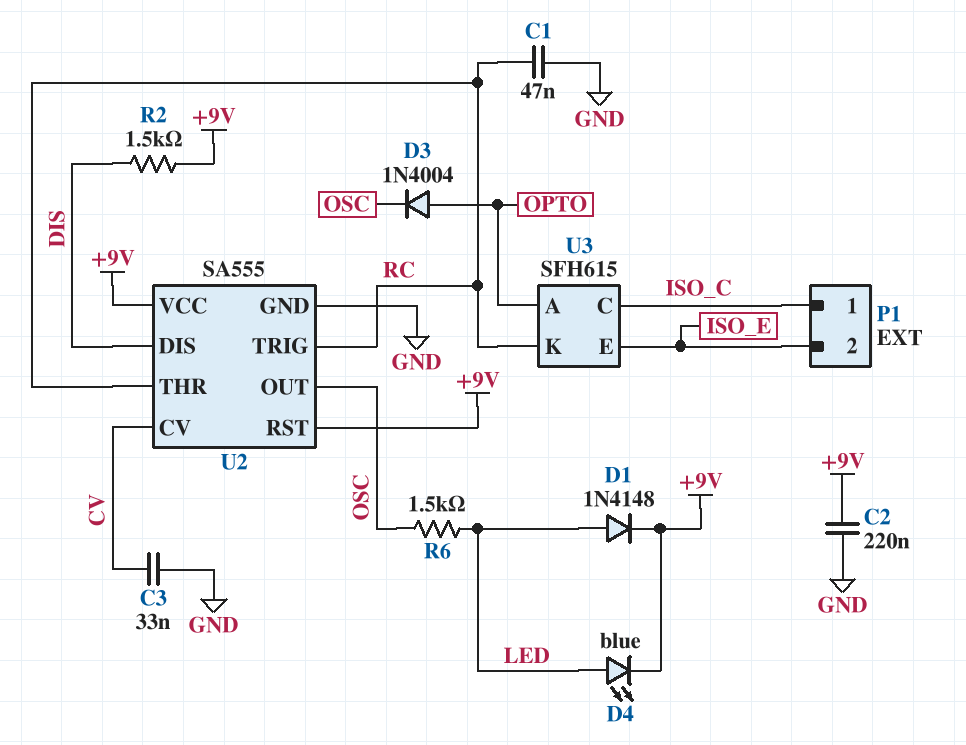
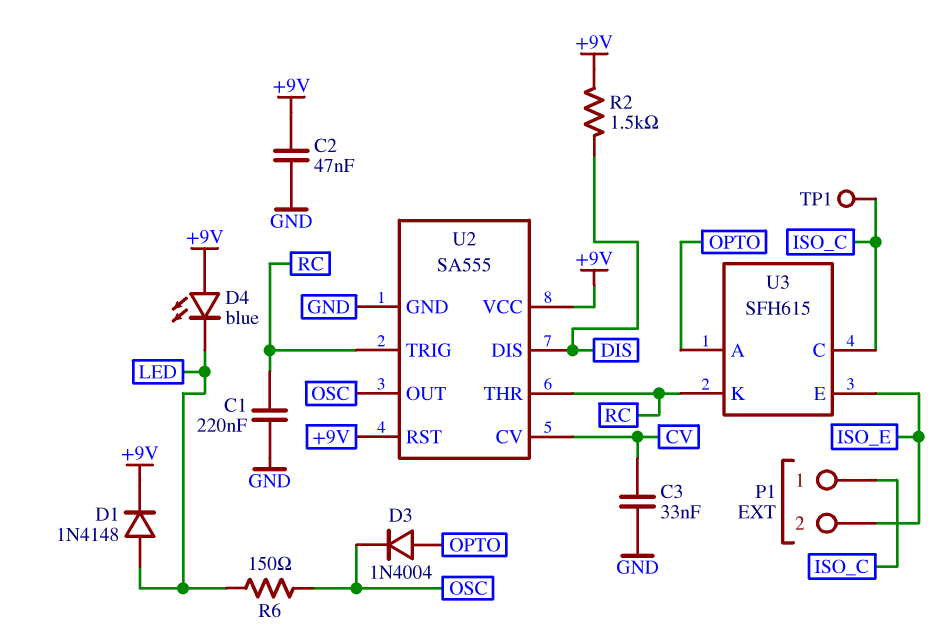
C1: 47nF (GND, RC) -> 220nF (GND, RC)
C2: 220nF (+9V, GND) -> 47nF (+9V, GND)
D4: LED blue (A LED, K +9V) -> LED blue (A +9V, K LED)
R6: 1.5k (LED, OSC) -> 150 (LED, OSC)
TP1: none -> test point (ISO_C)

